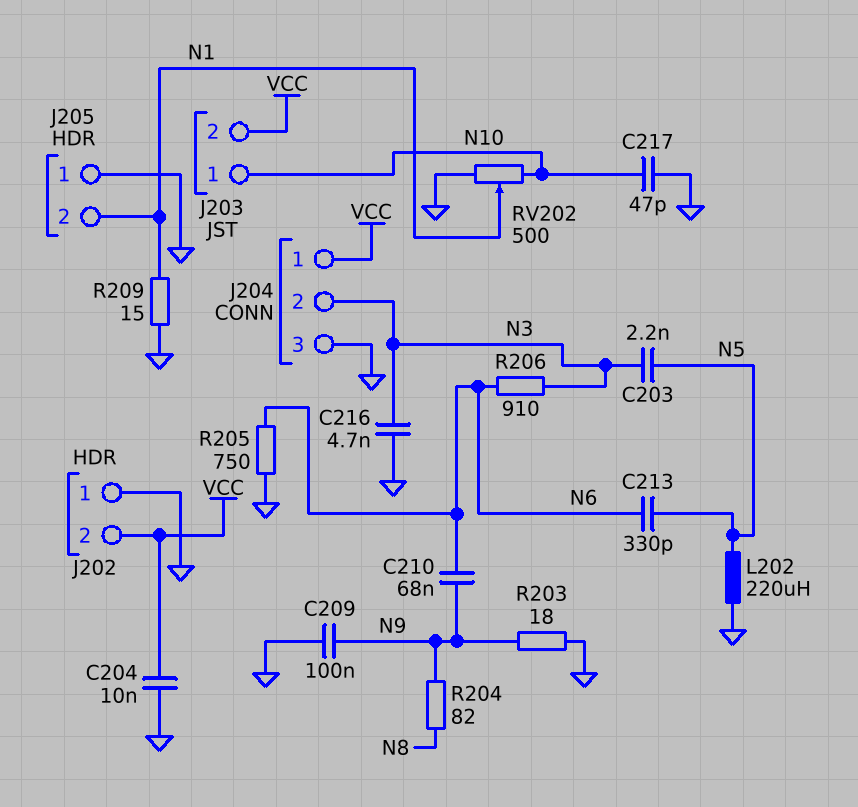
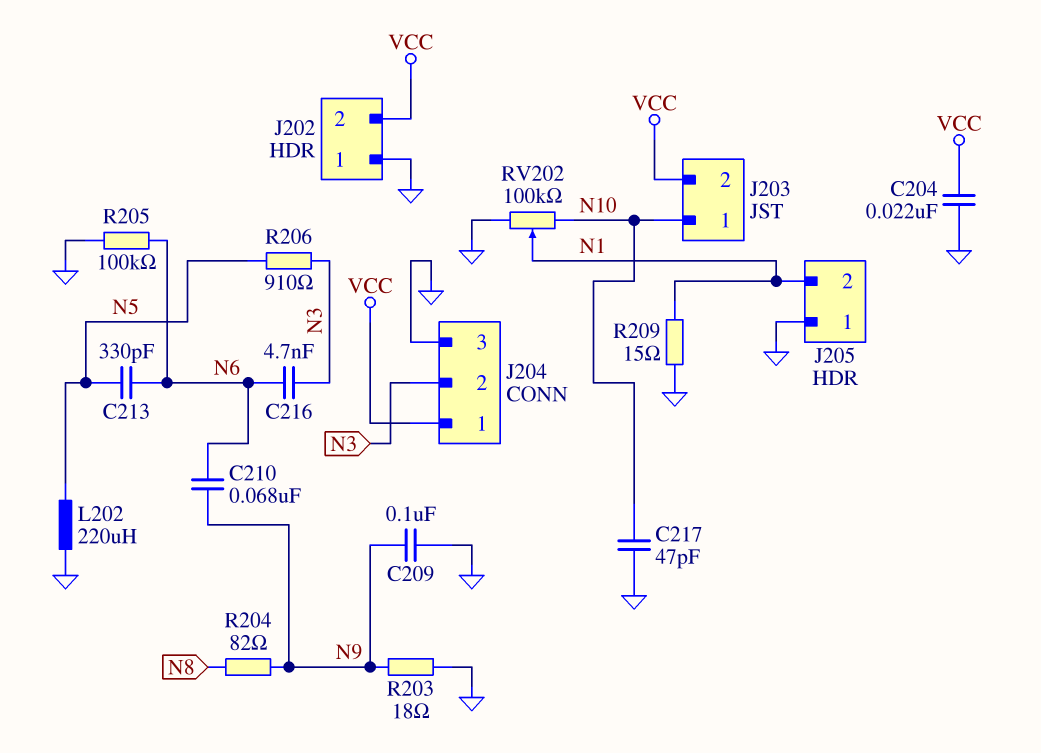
C203: 2.2nF (N3, N5) -> none
C204: 10nF (GND, VCC) -> 22nF (GND, VCC)
C216: 4.7nF (GND, N3) -> 4.7nF (N3, N6)
R205: 750 (GND, N6) -> 100k (GND, N6)
R206: 910 (N3, N6) -> 910 (N3, N5)
RV202: 500 (GND, N10, wiper N1) -> 100k (GND, N10, wiper N1)

